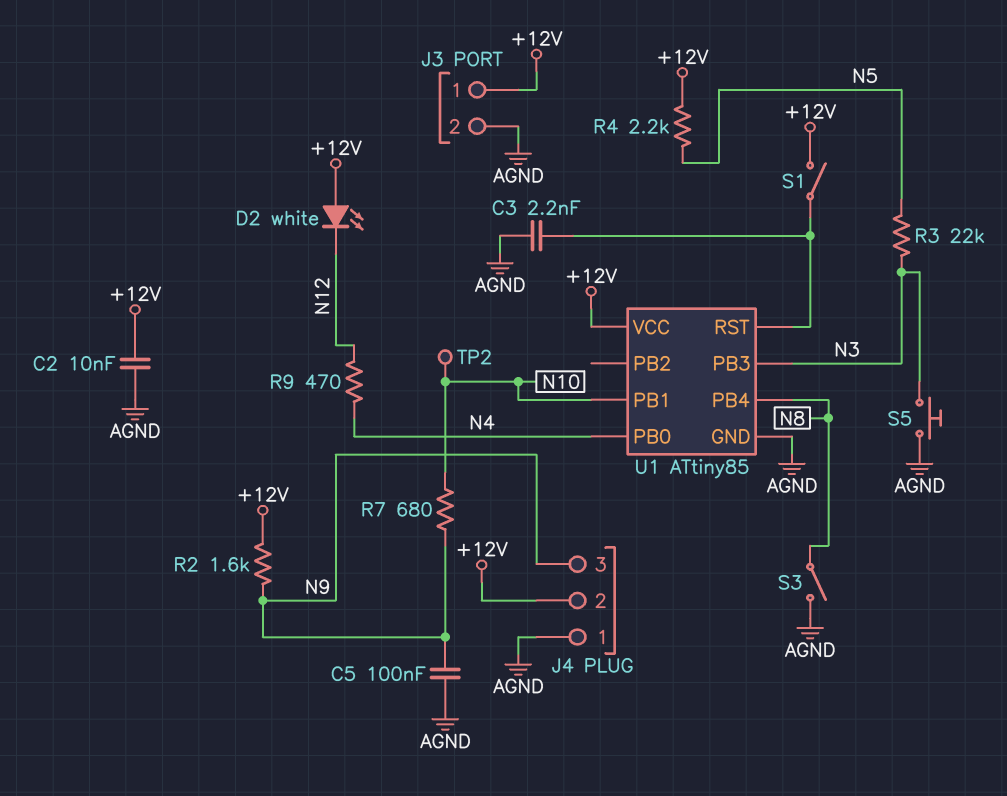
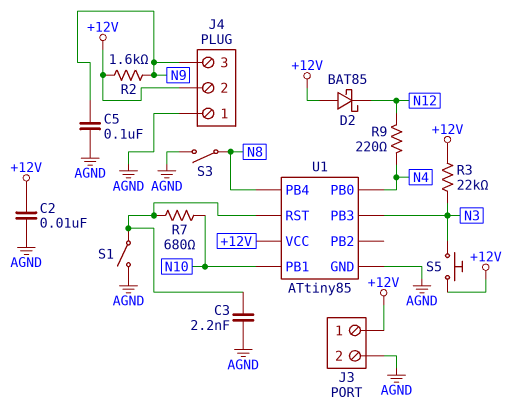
D2: LED white (A +12V, K N12) -> schottky BAT85 (A +12V, K N12)
R3: 22k (N3, N5) -> 22k (+12V, N3)
R4: 2.2k (+12V, N5) -> none
R7: 680 (N9, N10) -> 680 (N10, U1/RST)
R9: 470 (N4, N12) -> 220 (N4, N12)
S1: switch (+12V, U1/RST) -> switch (AGND, U1/RST)
S5: button (AGND, N3) -> button (+12V, N3)
TP2: test point (N10) -> none

